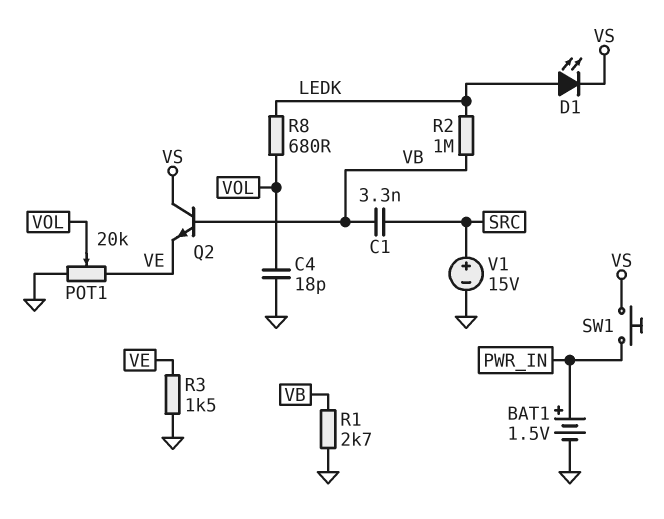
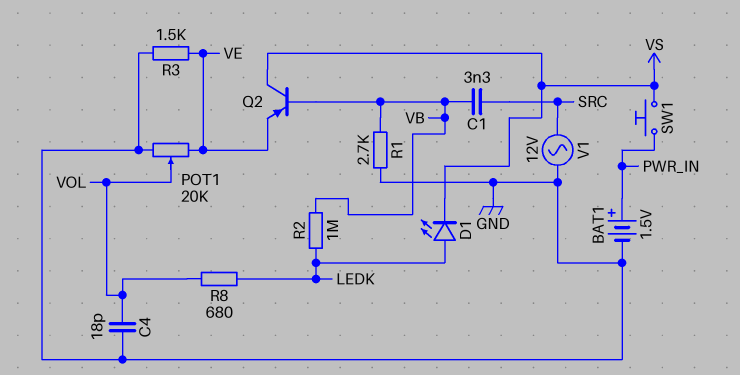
Q2: NPN (B VB, C VS, E VE) -> PNP (B VB, C VS, E VE)
V1: 15V (plus SRC, minus GND) -> AC 12V (GND, SRC)

